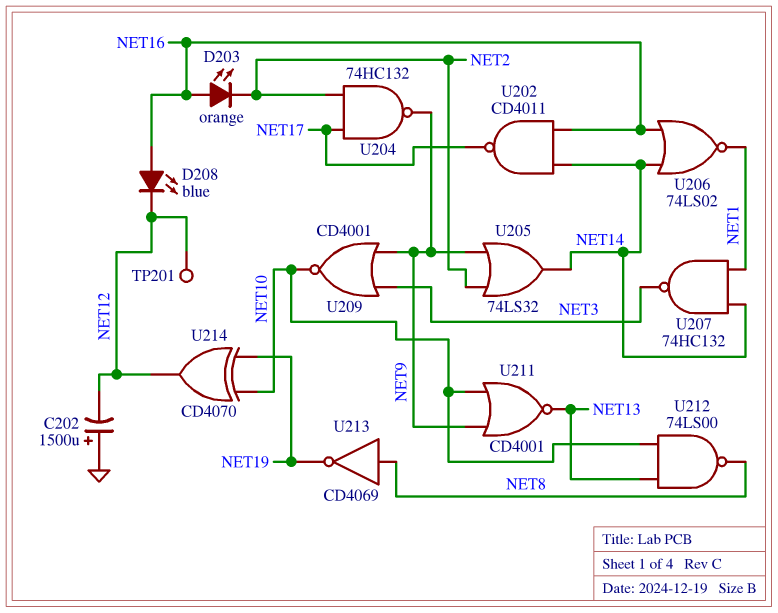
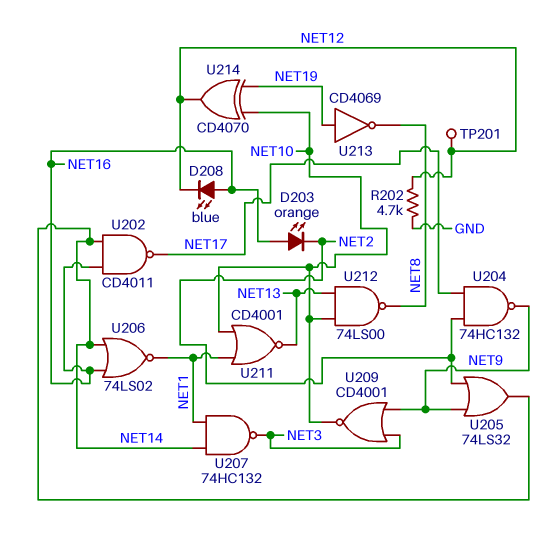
C202: 1500uF (plus GND, minus NET12) -> none
R202: none -> 4.7k (GND, NET12)
U211: NOR CD4001 (in NET9, in NET10, out NET13) -> NOR CD4001 (in NET1, in NET10, out NET13)
U213: NOT CD4069 (in NET8, out NET19) -> NOT CD4069 (in NET19, out NET8)

